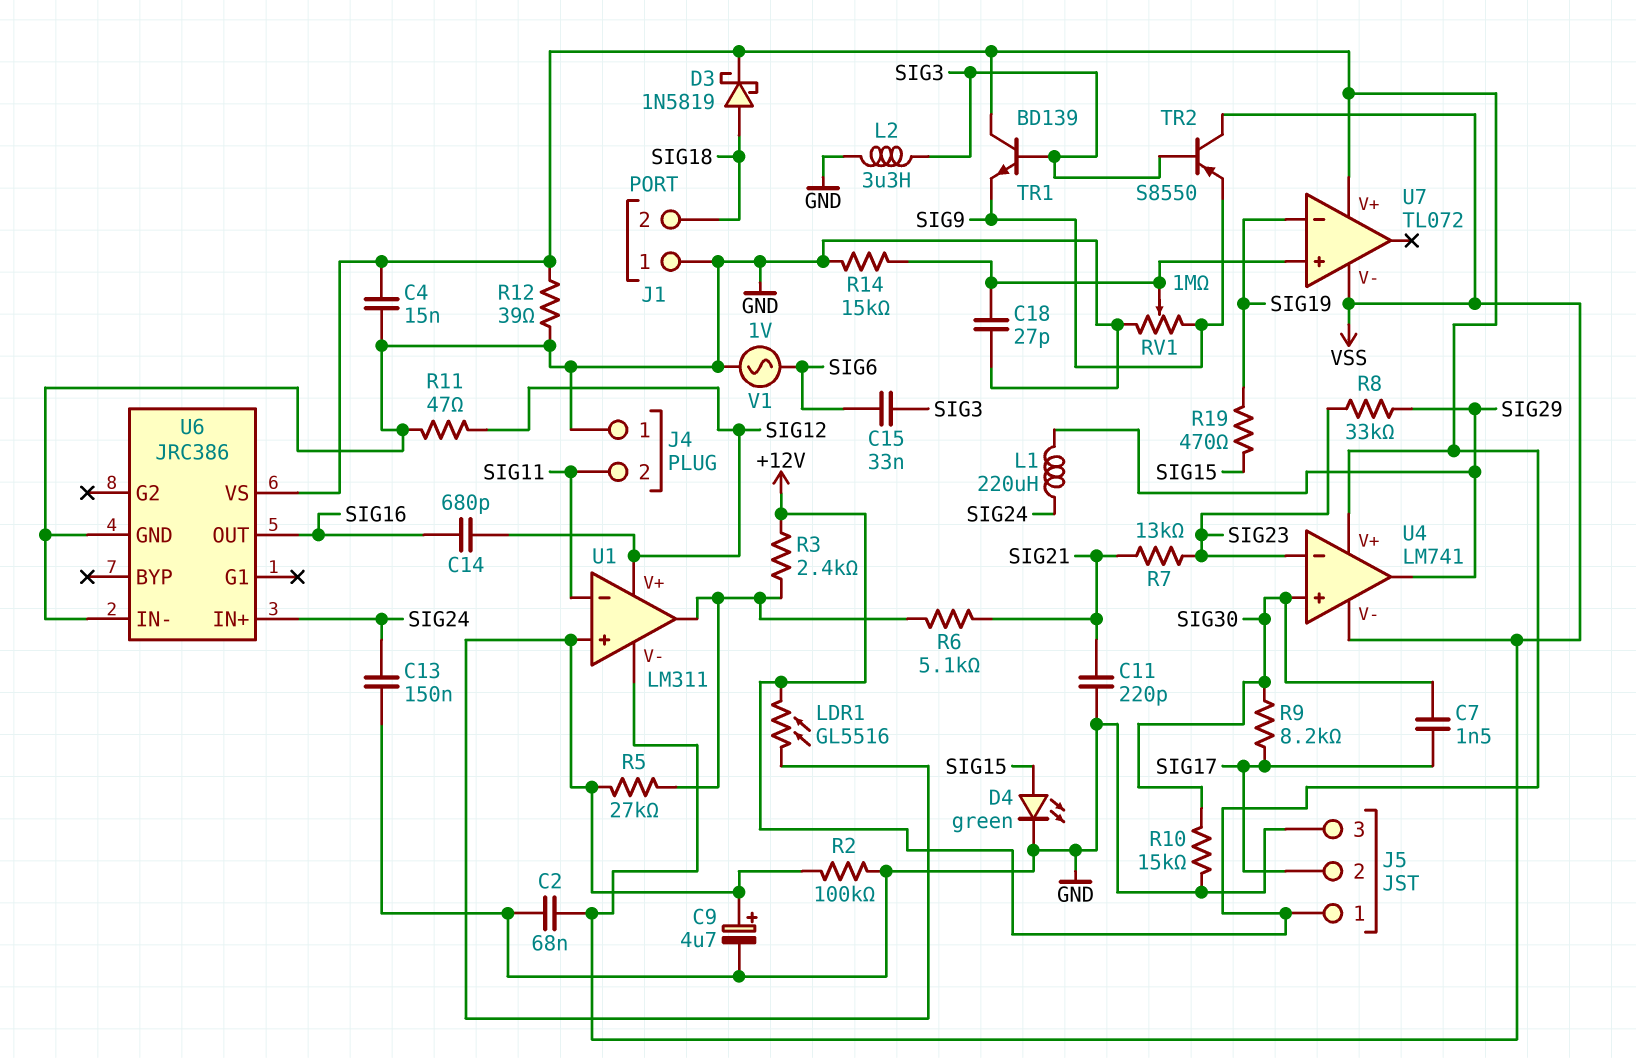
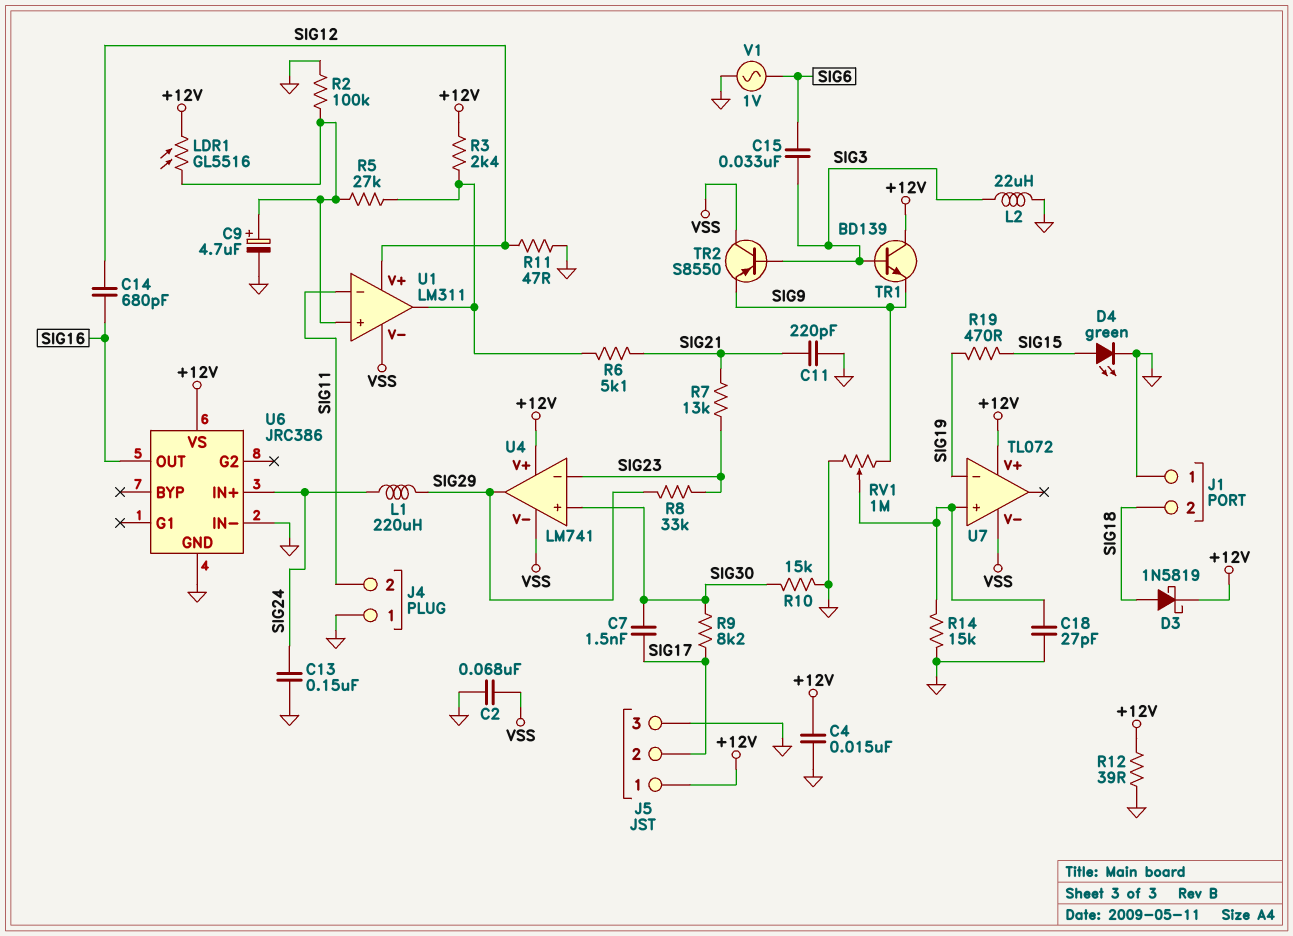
L2: 3.3uH (GND, SIG3) -> 22uH (GND, SIG3)

